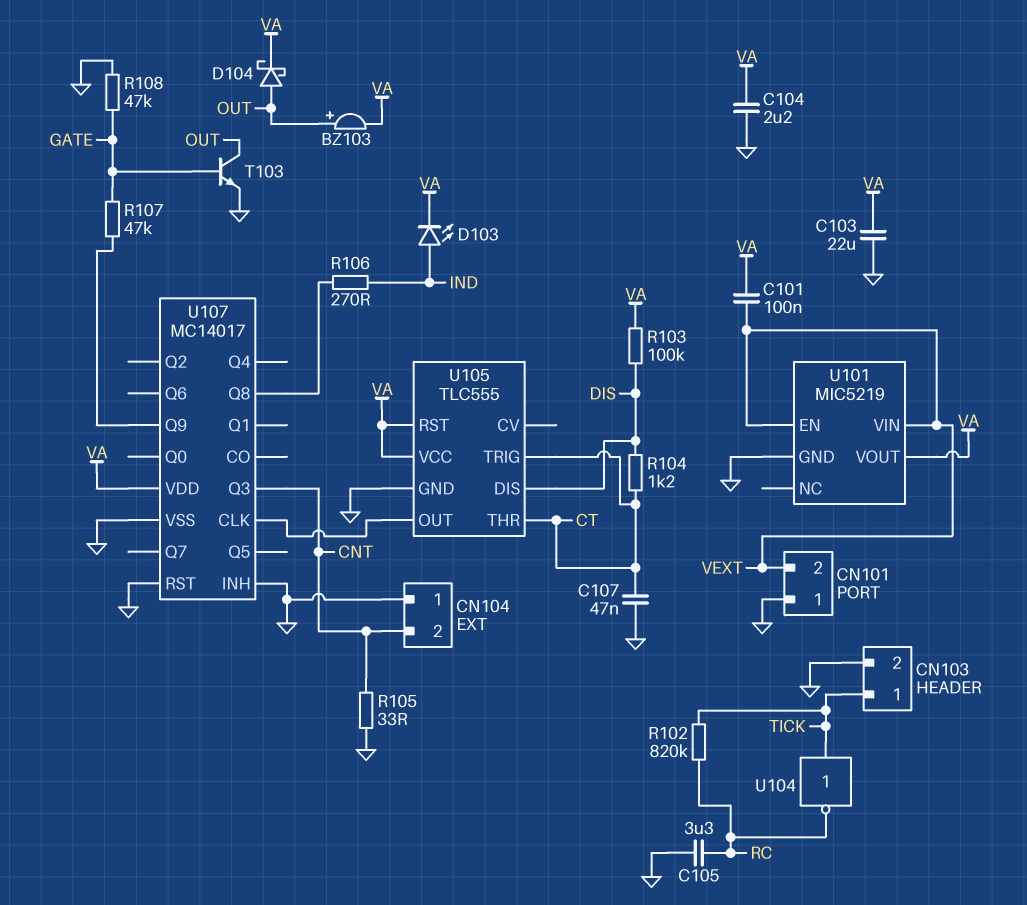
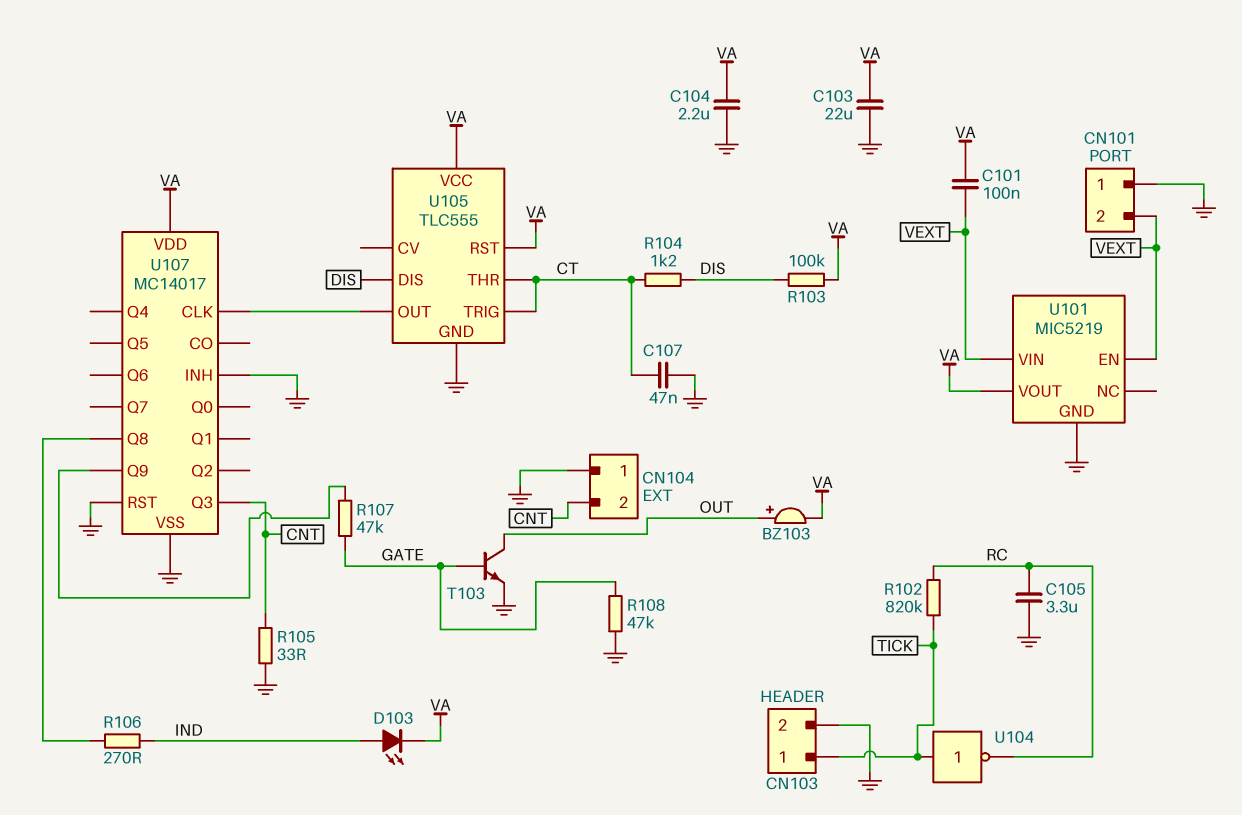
D104: schottky (A OUT, K VA) -> none

